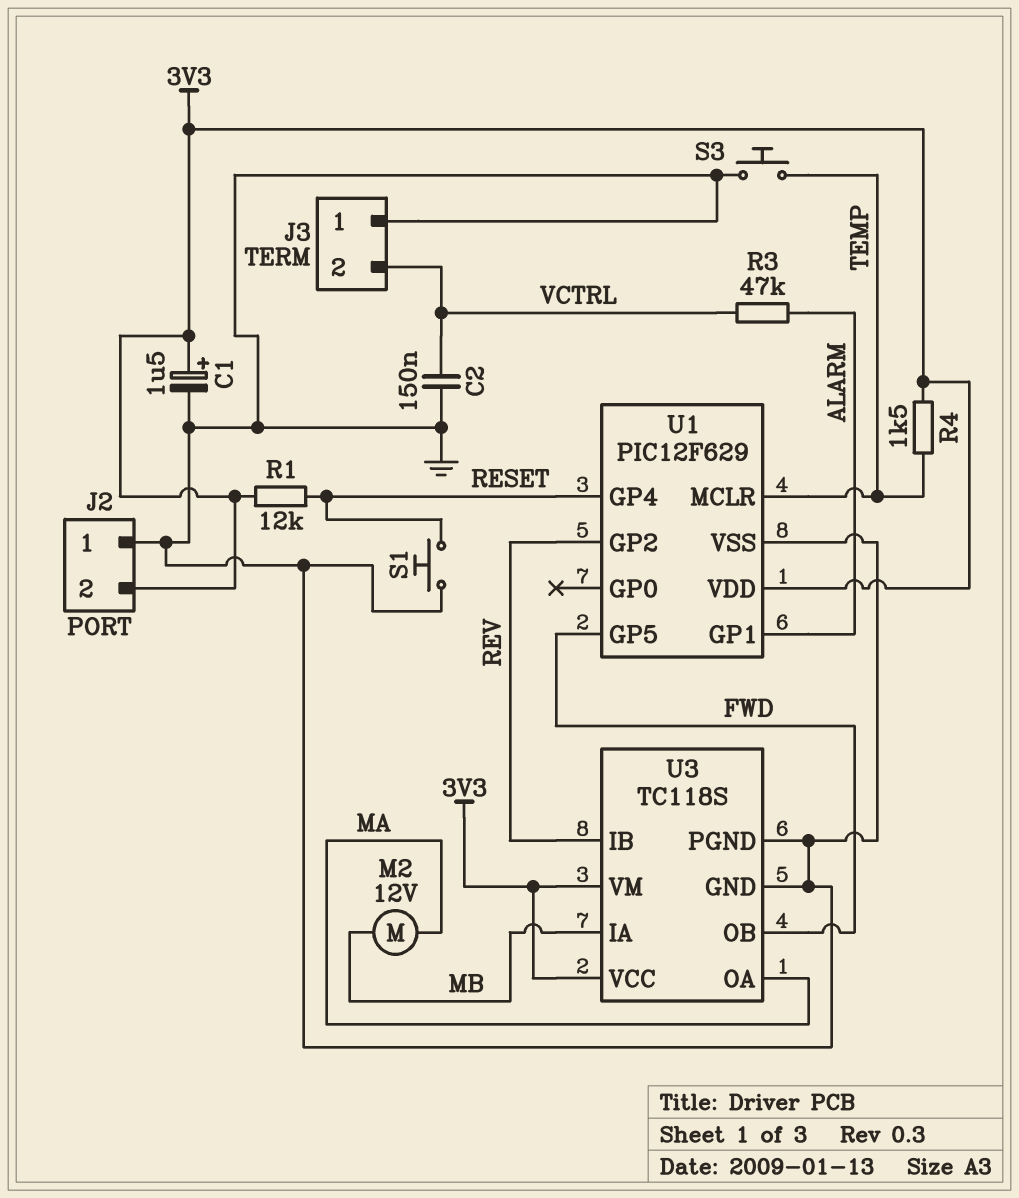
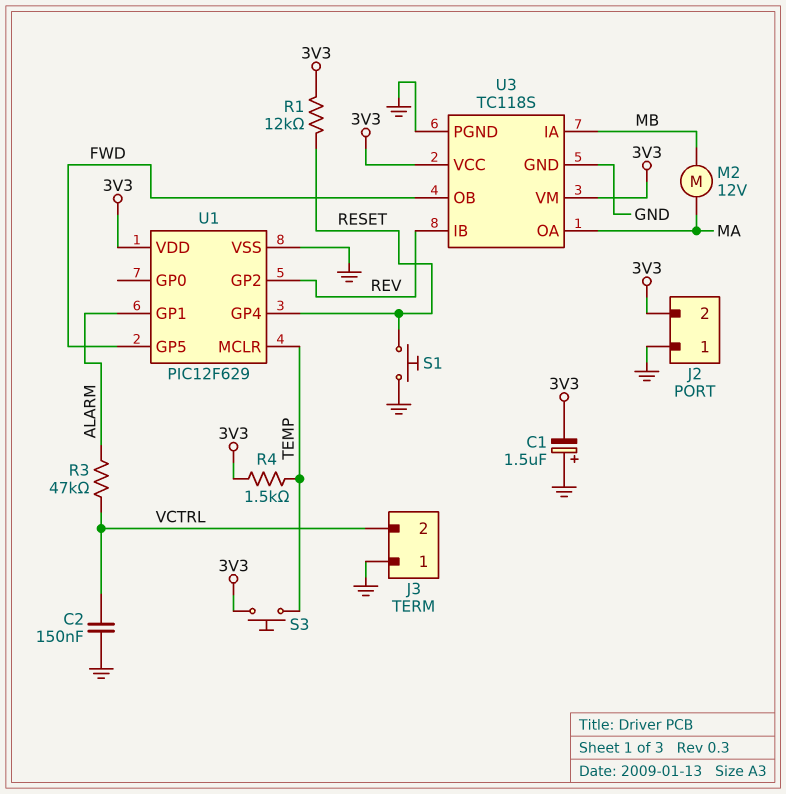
C1: 1.5uF (plus 3V3, minus GND) -> 1.5uF (plus GND, minus 3V3)
S3: button (GND, TEMP) -> button (3V3, TEMP)

